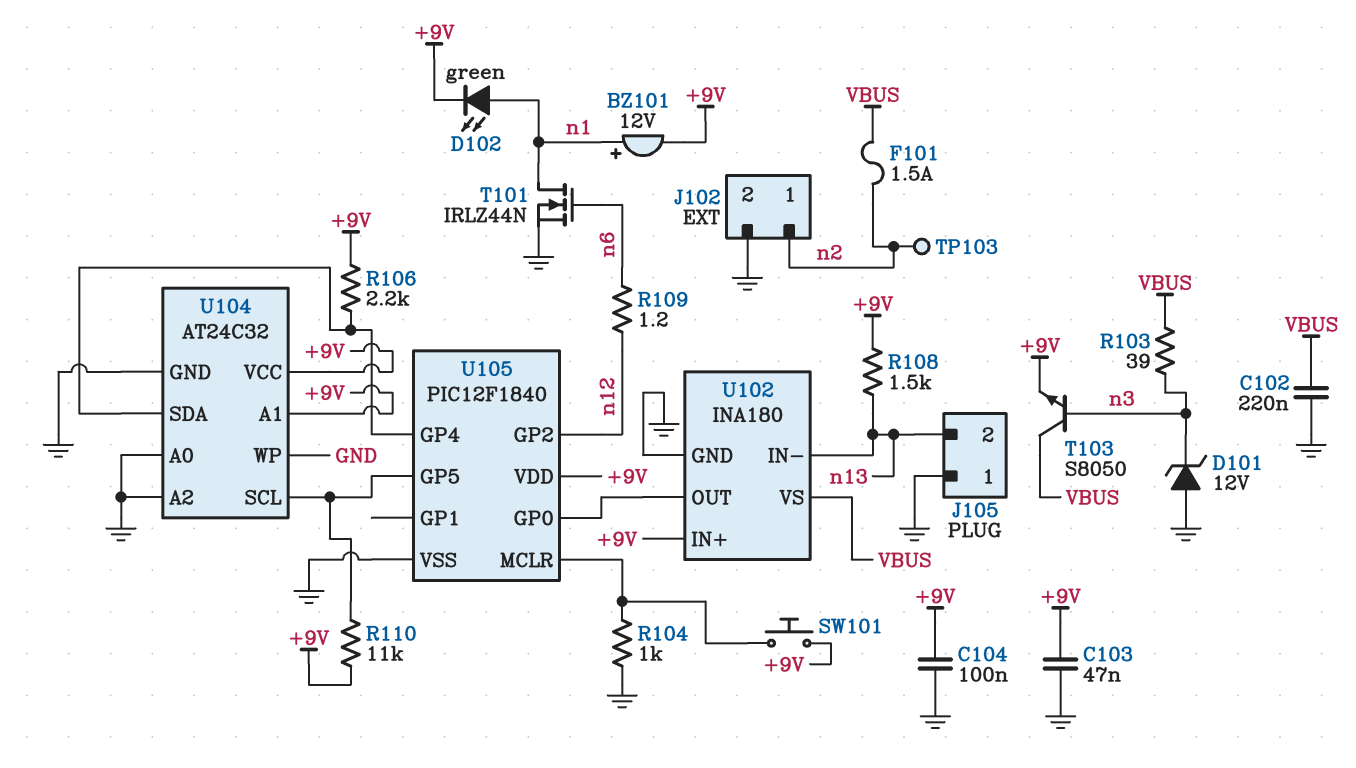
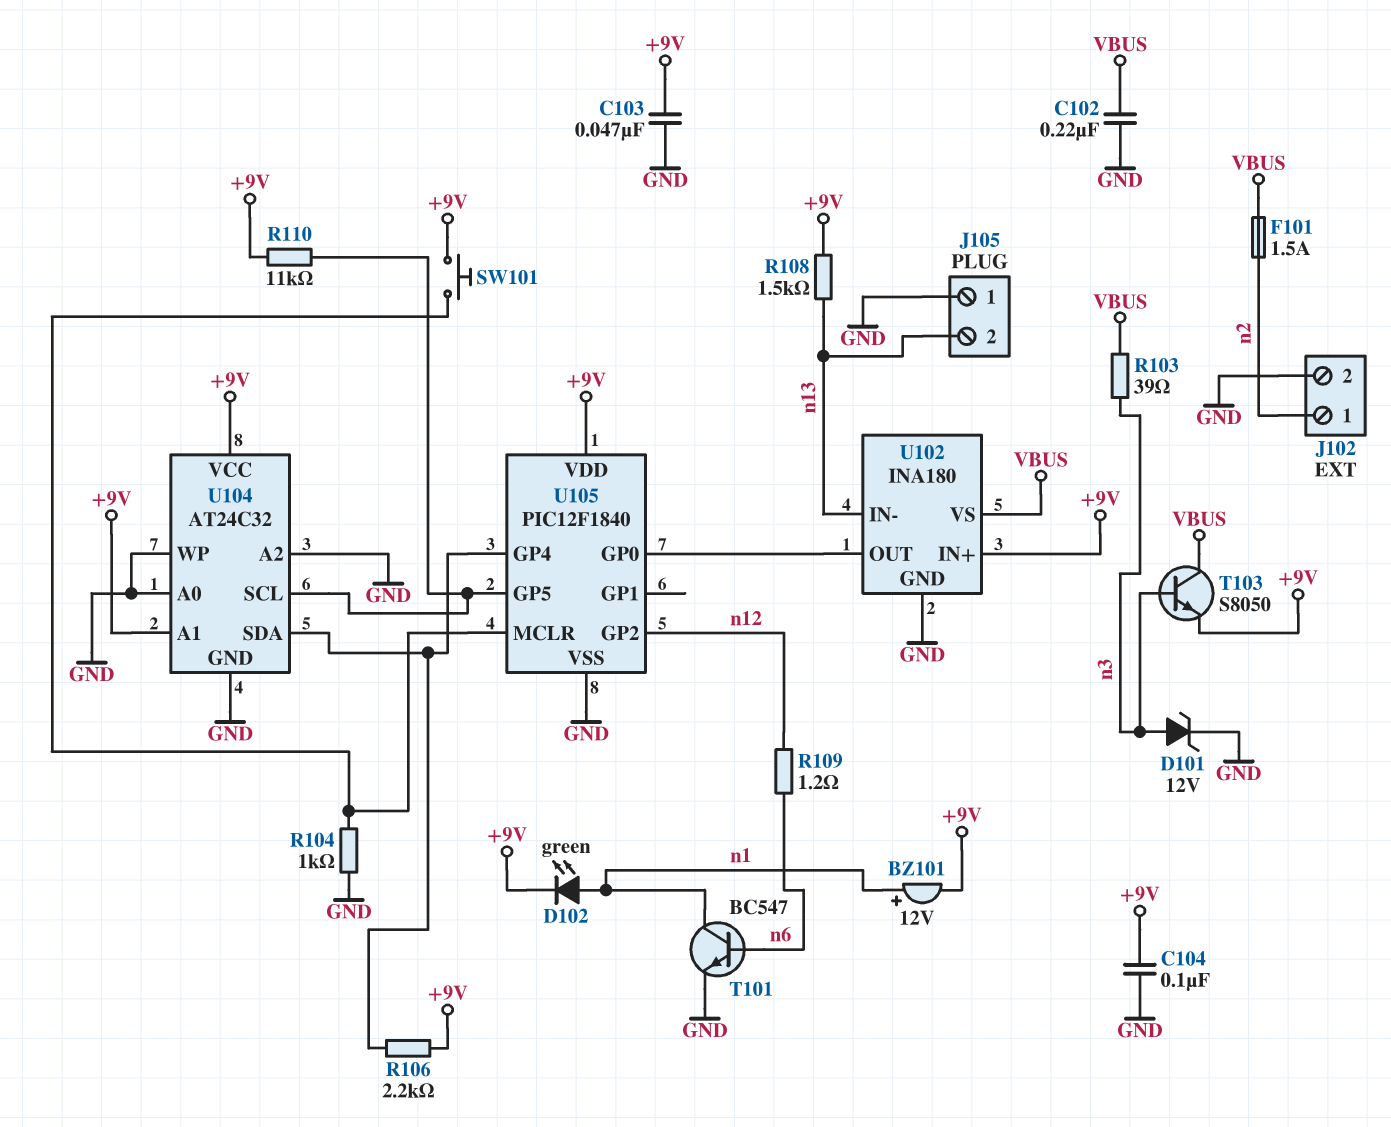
D101: zener 12V (A GND, K n3) -> zener 12V (A n3, K GND)
T101: NMOS IRLZ44N (G n6, D n1, S GND) -> NPN BC547 (B n6, C n1, E GND)
TP103: test point (n2) -> none

